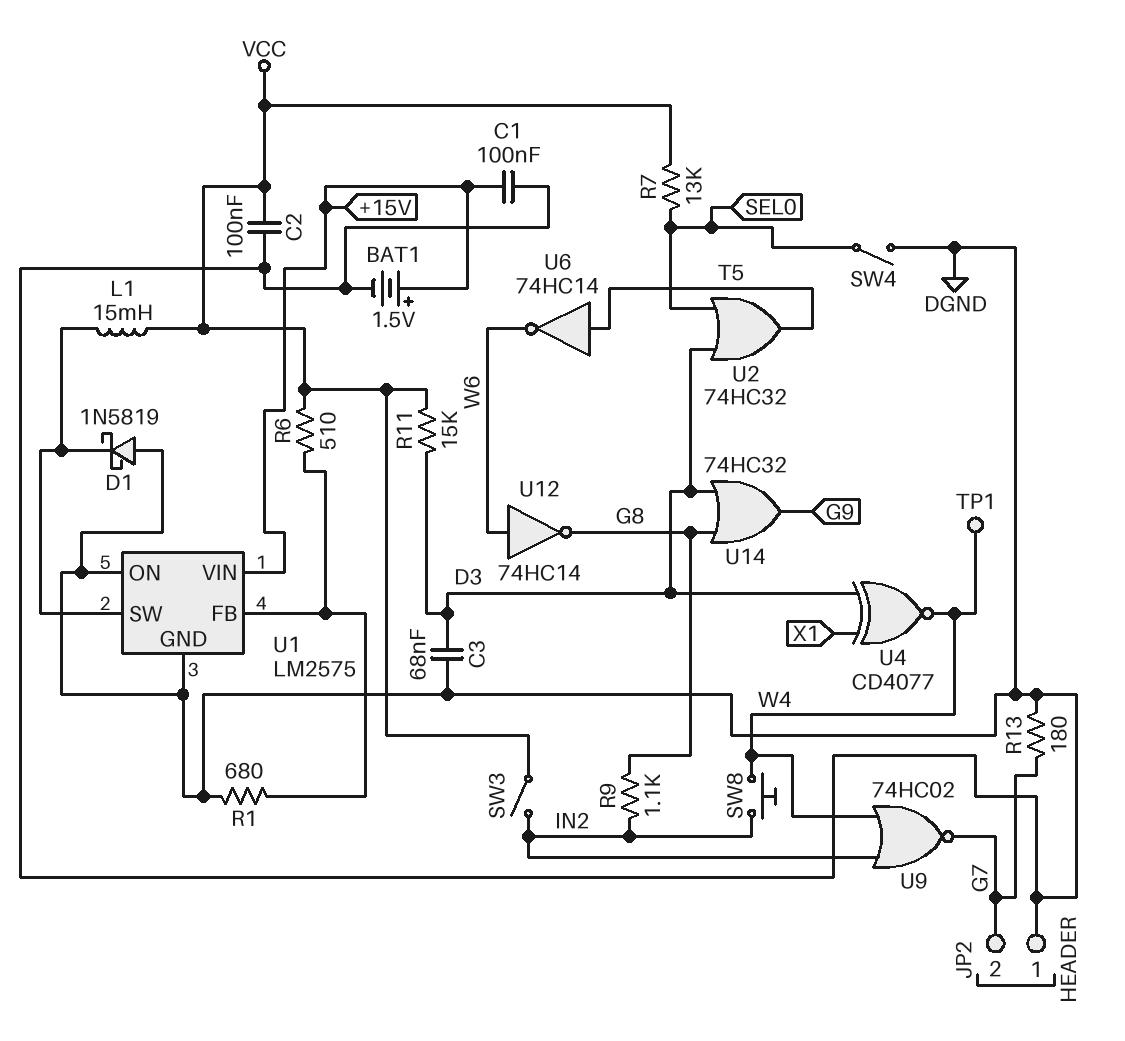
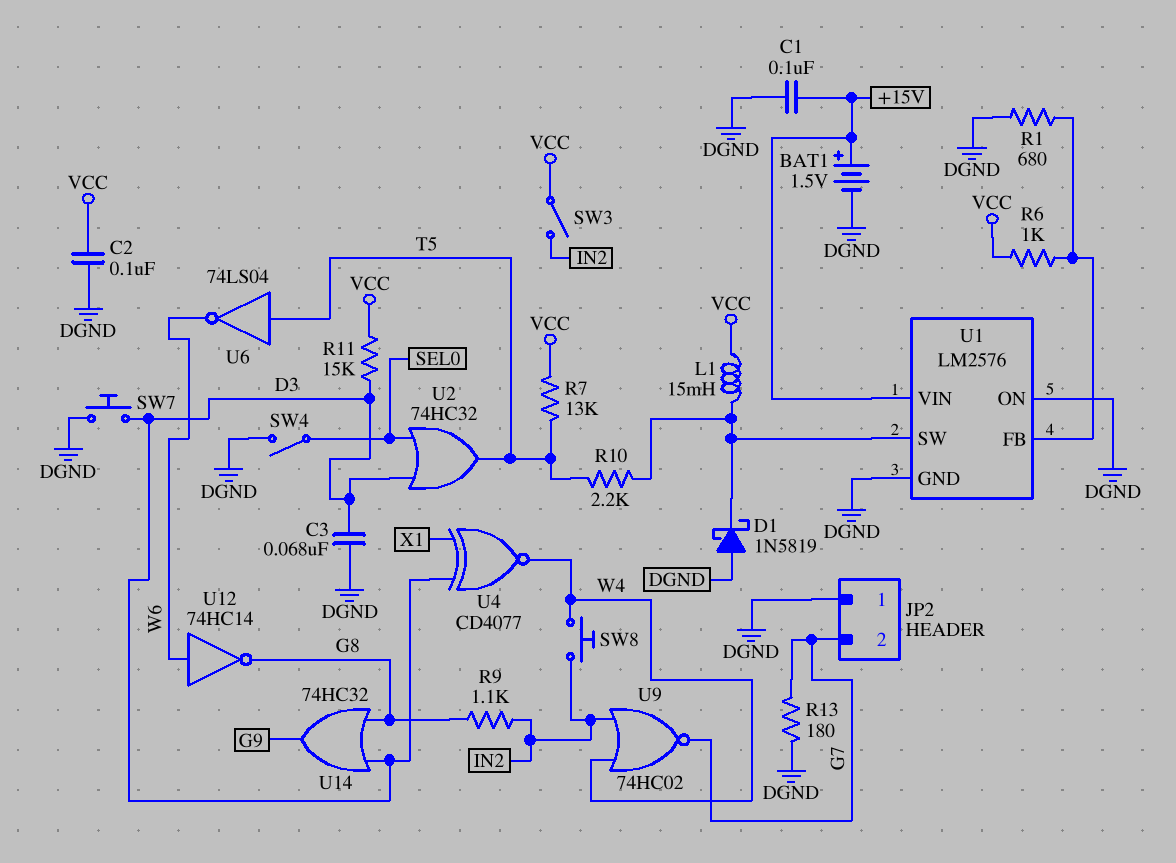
R6: 510 (U1/FB, VCC) -> 1k (U1/FB, VCC)
R7: 13k (SEL0, VCC) -> 13k (T5, VCC)
R10: none -> 2.2k (T5, U1/SW)
SW7: none -> button (D3, DGND)
TP1: test point (W4) -> none
U1: LM2575 -> LM2576
U6: NOT 74HC14 (in T5, out W6) -> NOT 74LS04 (in T5, out W6)

